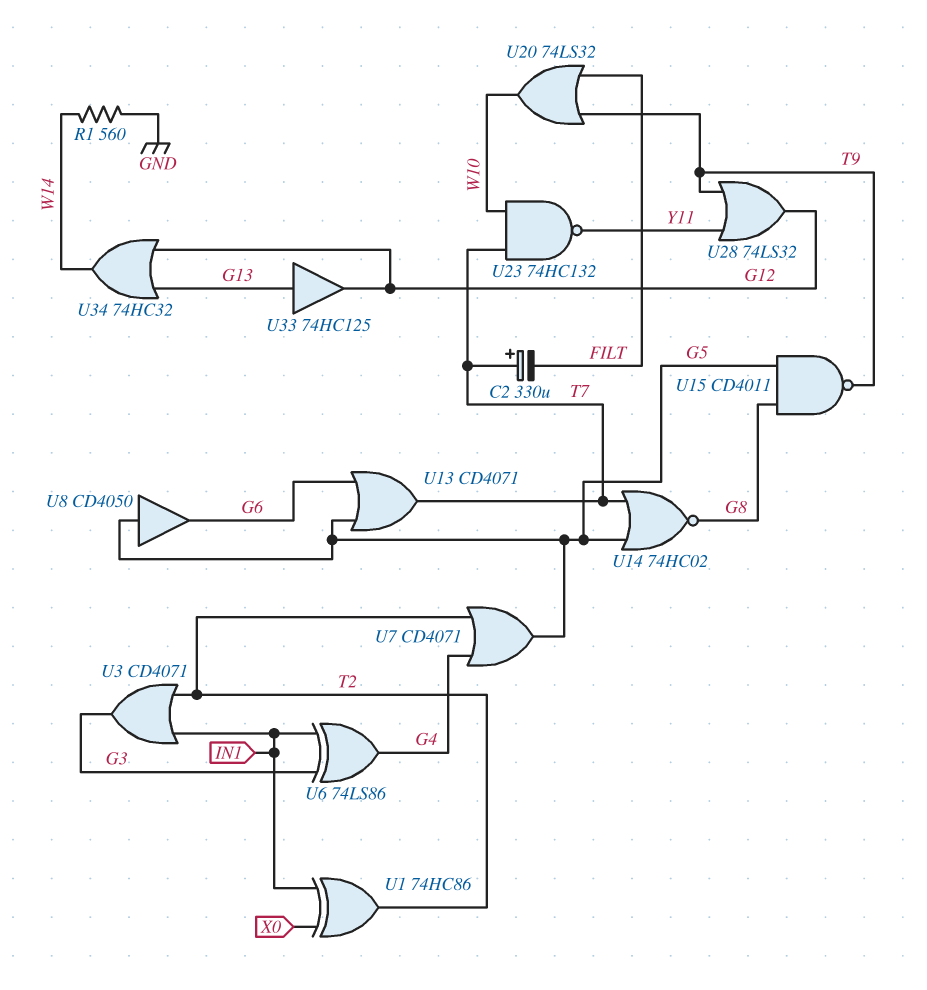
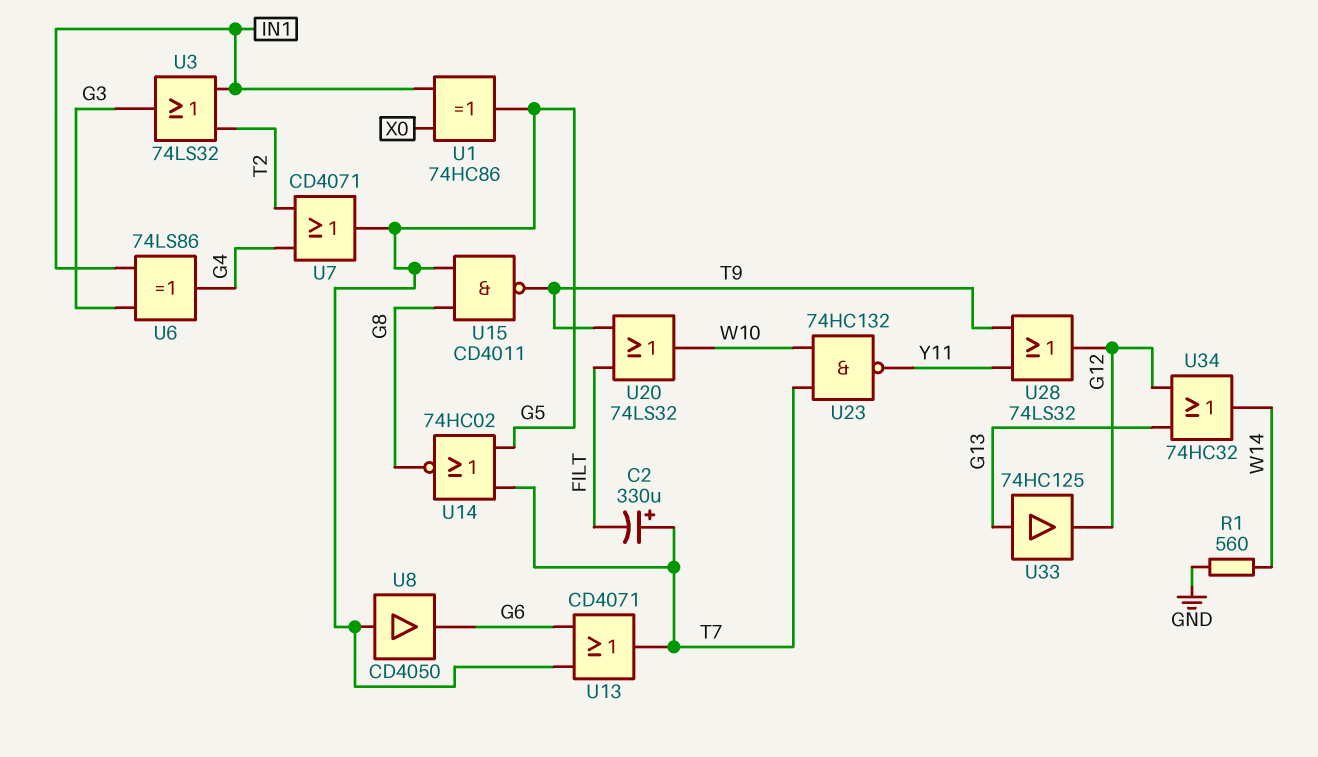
U1: XOR 74HC86 (in IN1, in X0, out T2) -> XOR 74HC86 (in IN1, in X0, out G5)
U3: OR CD4071 (in IN1, in T2, out G3) -> OR 74LS32 (in IN1, in T2, out G3)

